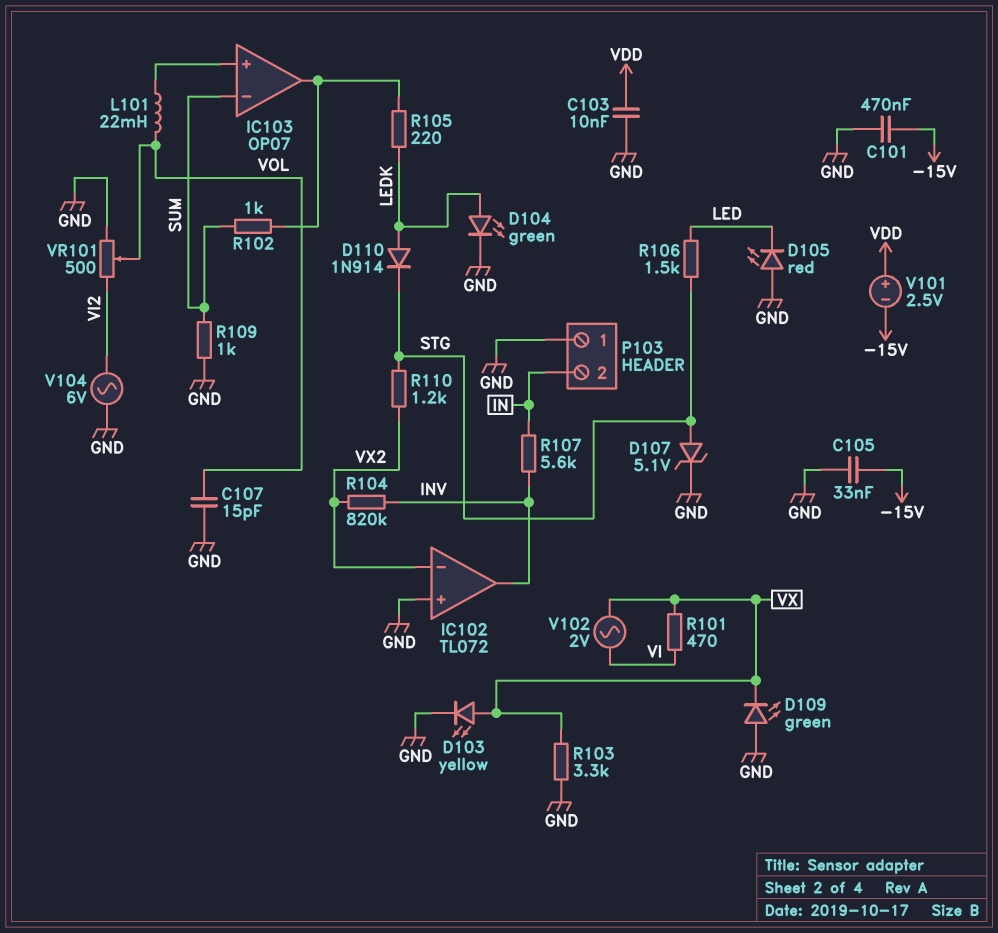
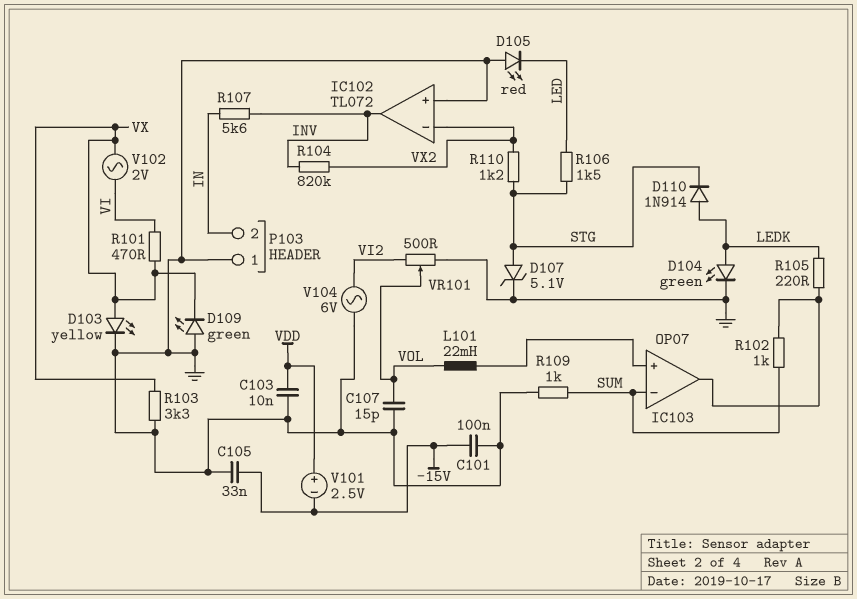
C101: 470nF (-15V, GND) -> 100nF (-15V, GND)

